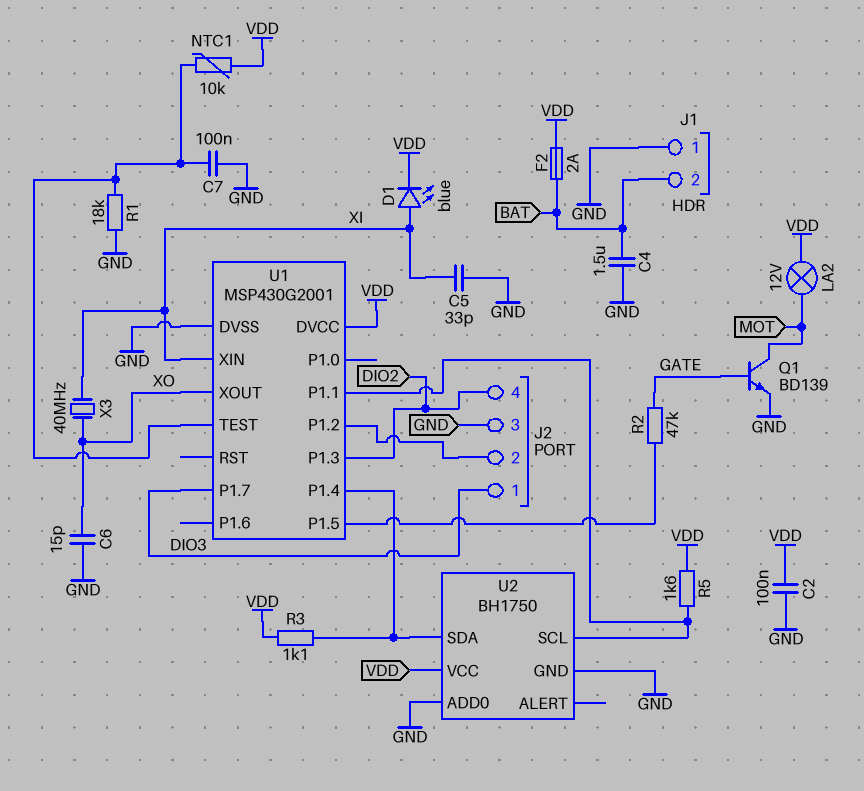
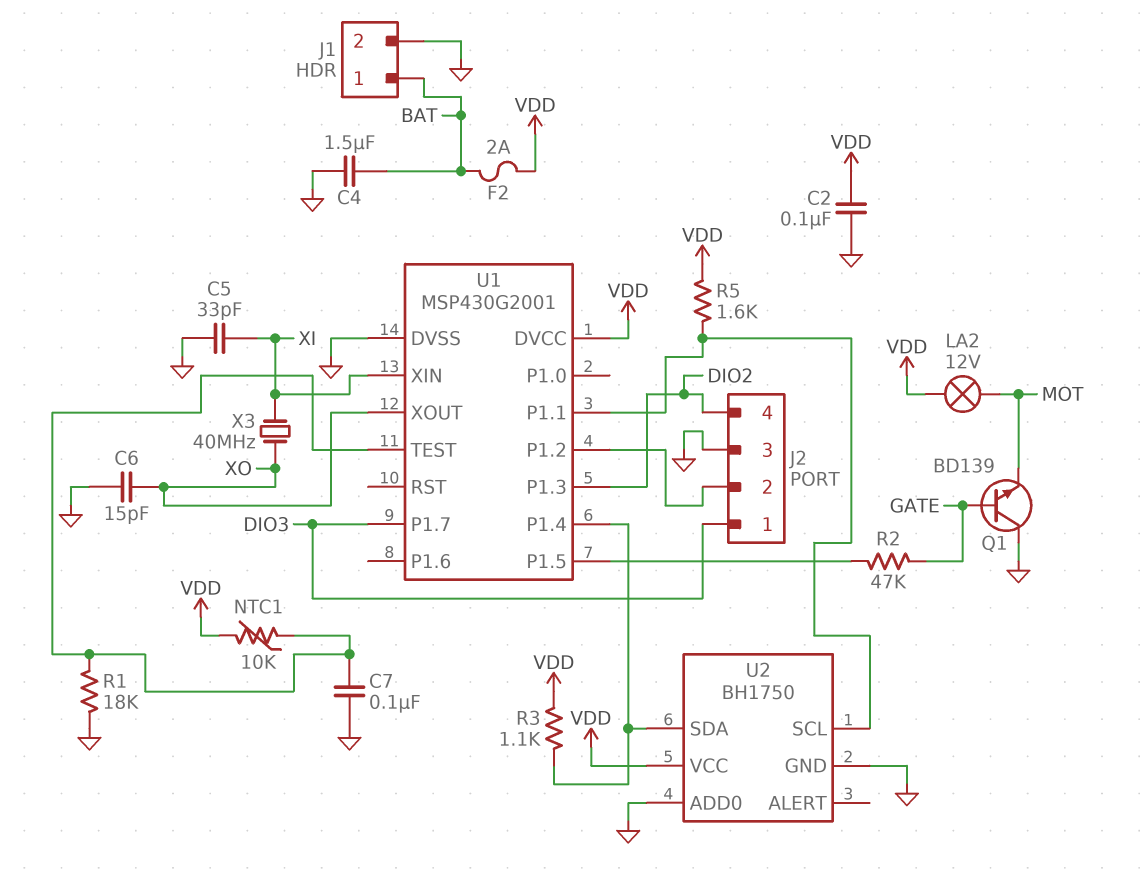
D1: LED blue (A XI, K VDD) -> none
J1 pin 1: GND -> BAT
J1 pin 2: BAT -> GND
Q1: NPN BD139 (B GATE, C MOT, E GND) -> NPN BD139 (B GATE, C GND, E MOT)

